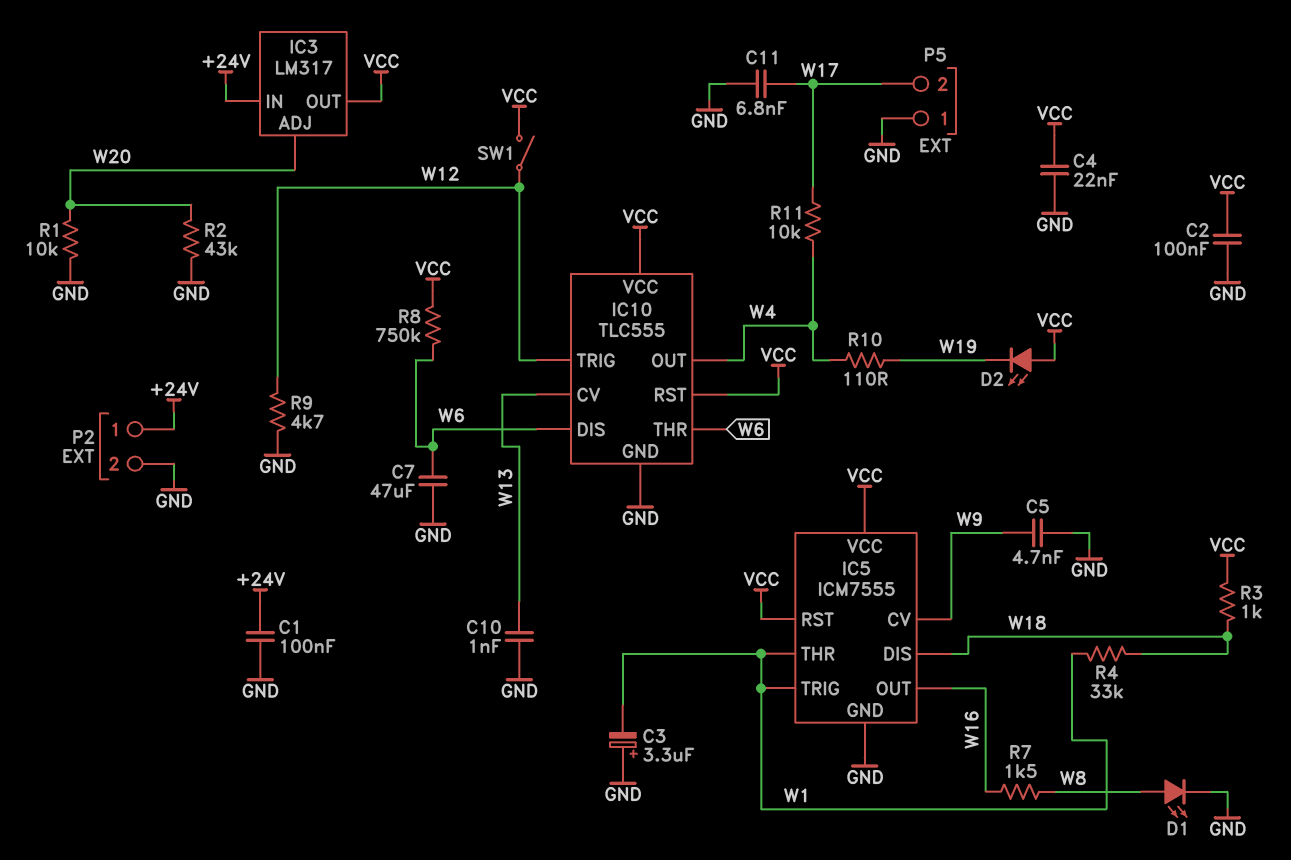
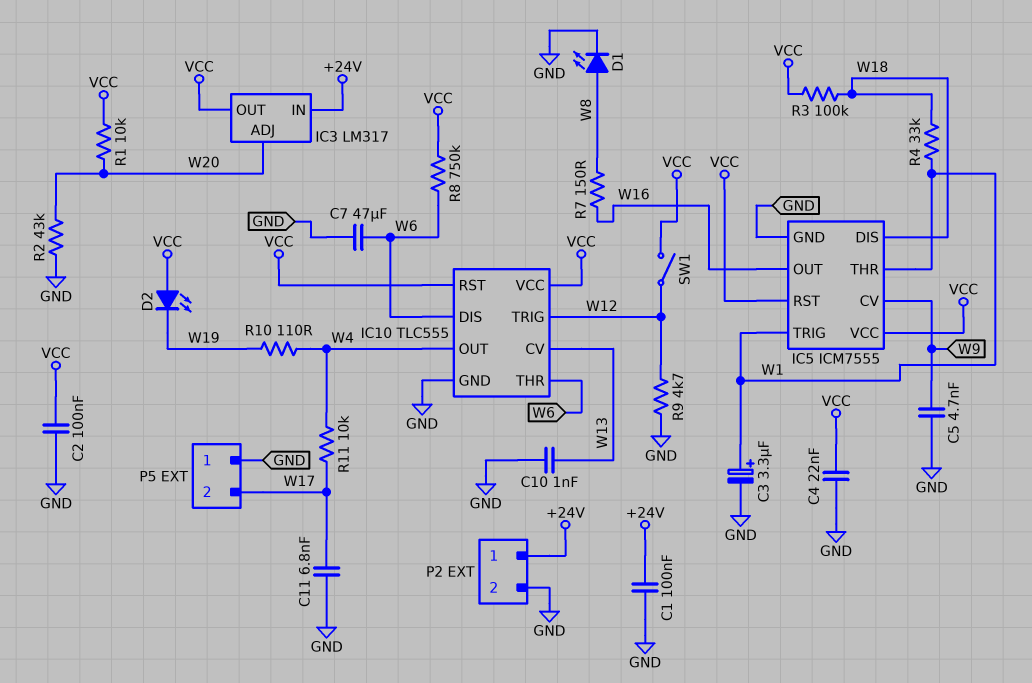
C3: 3.3uF (plus GND, minus W1) -> 3.3uF (plus W1, minus GND)
R1: 10k (GND, W20) -> 10k (VCC, W20)
R3: 1k (VCC, W18) -> 100k (VCC, W18)
R7: 1.5k (W8, W16) -> 150 (W8, W16)

